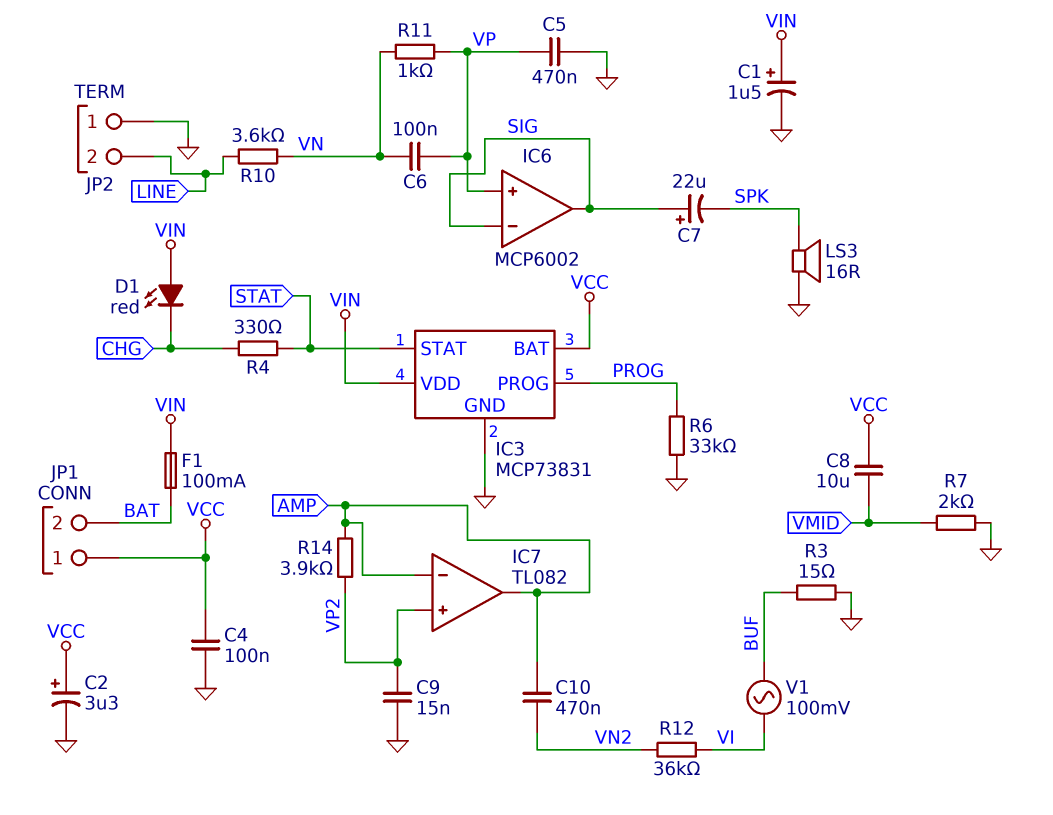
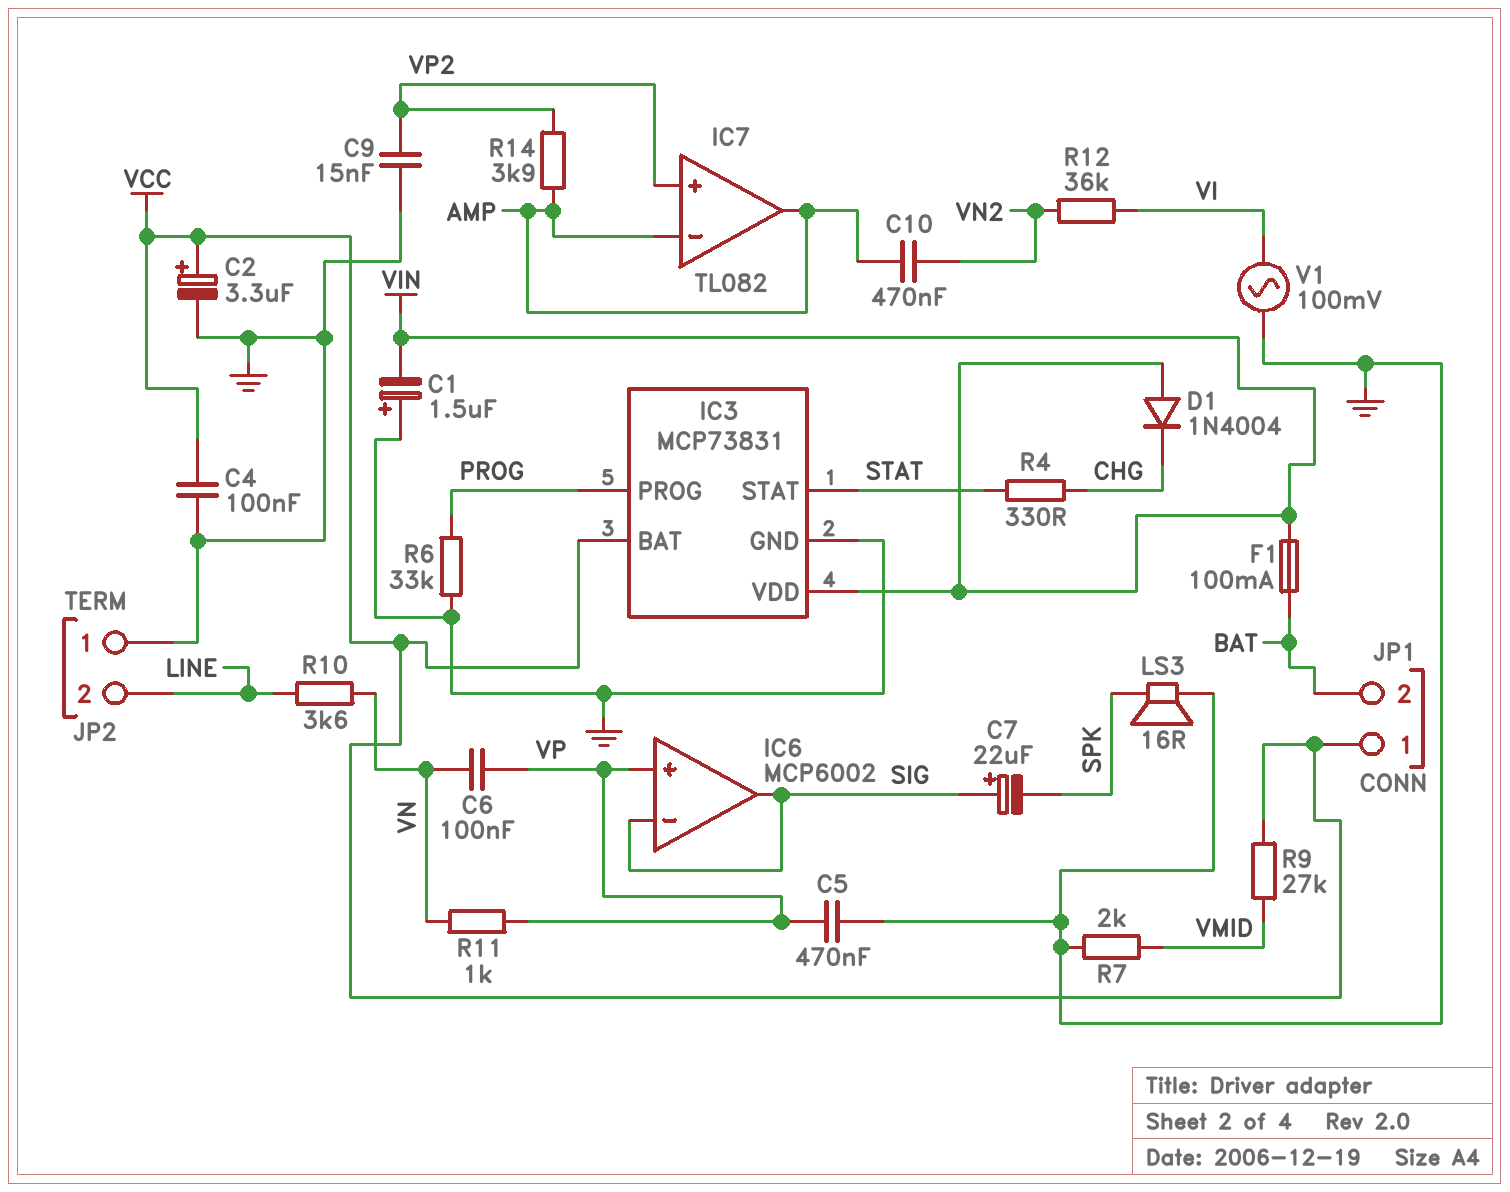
C1: 1.5uF (plus VIN, minus GND) -> 1.5uF (plus GND, minus VIN)
C8: 10uF (VCC, VMID) -> none
D1: LED red (A VIN, K CHG) -> diode 1N4004 (A VIN, K CHG)
R3: 15 (BUF, GND) -> none
R9: none -> 27k (VCC, VMID)
V1: AC 100mV (BUF, VI) -> AC 100mV (GND, VI)

